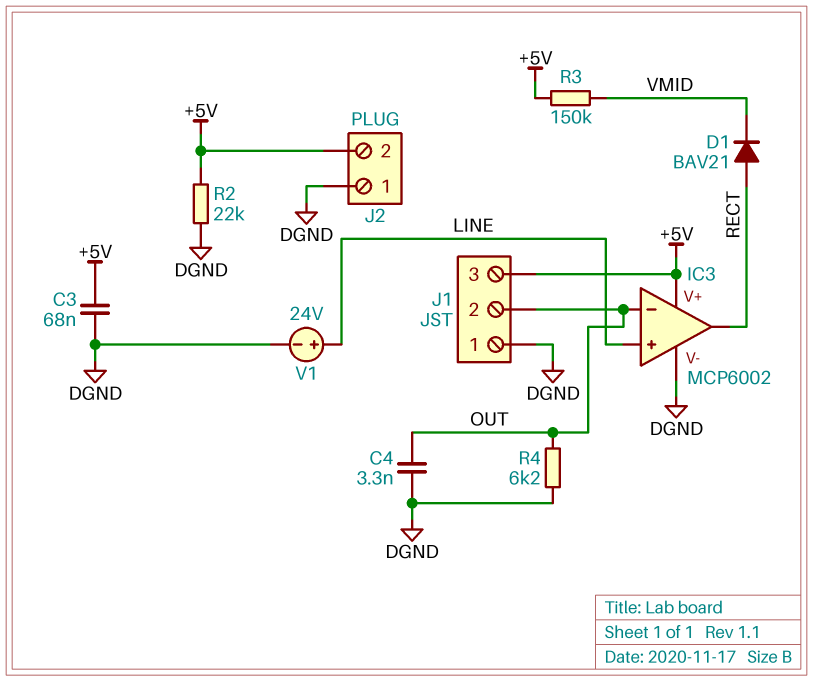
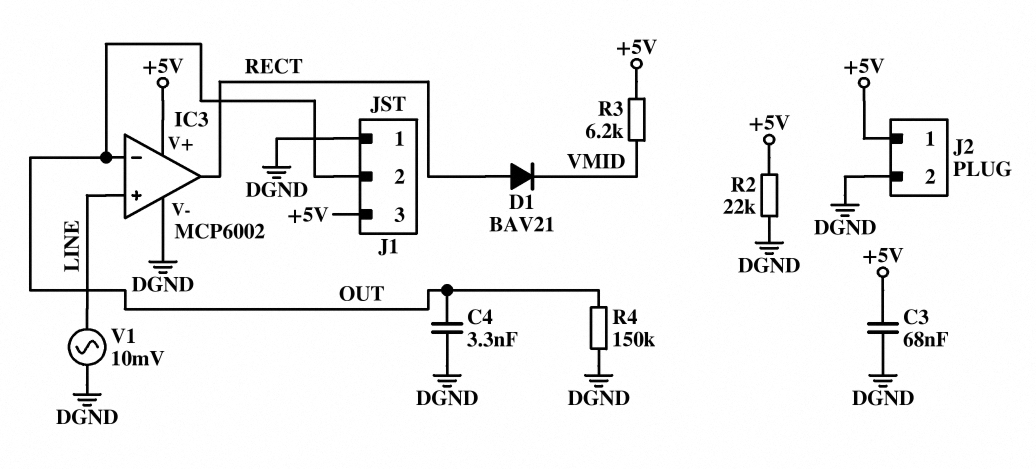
J2 pin 1: DGND -> +5V
J2 pin 2: +5V -> DGND
R3: 150k (+5V, VMID) -> 6.2k (+5V, VMID)
R4: 6.2k (DGND, OUT) -> 150k (DGND, OUT)
V1: 24V (plus LINE, minus DGND) -> AC 10mV (DGND, LINE)

